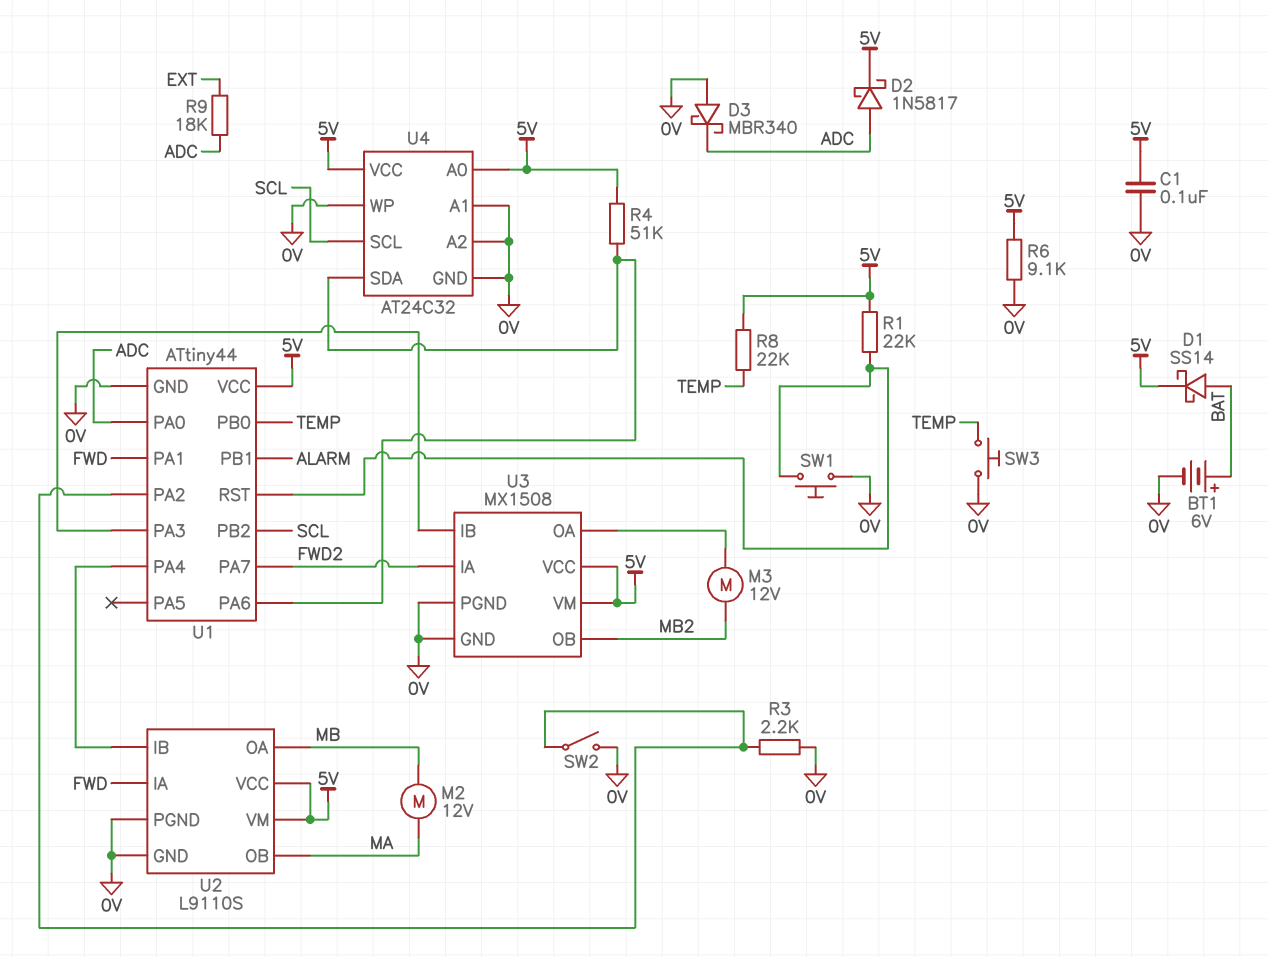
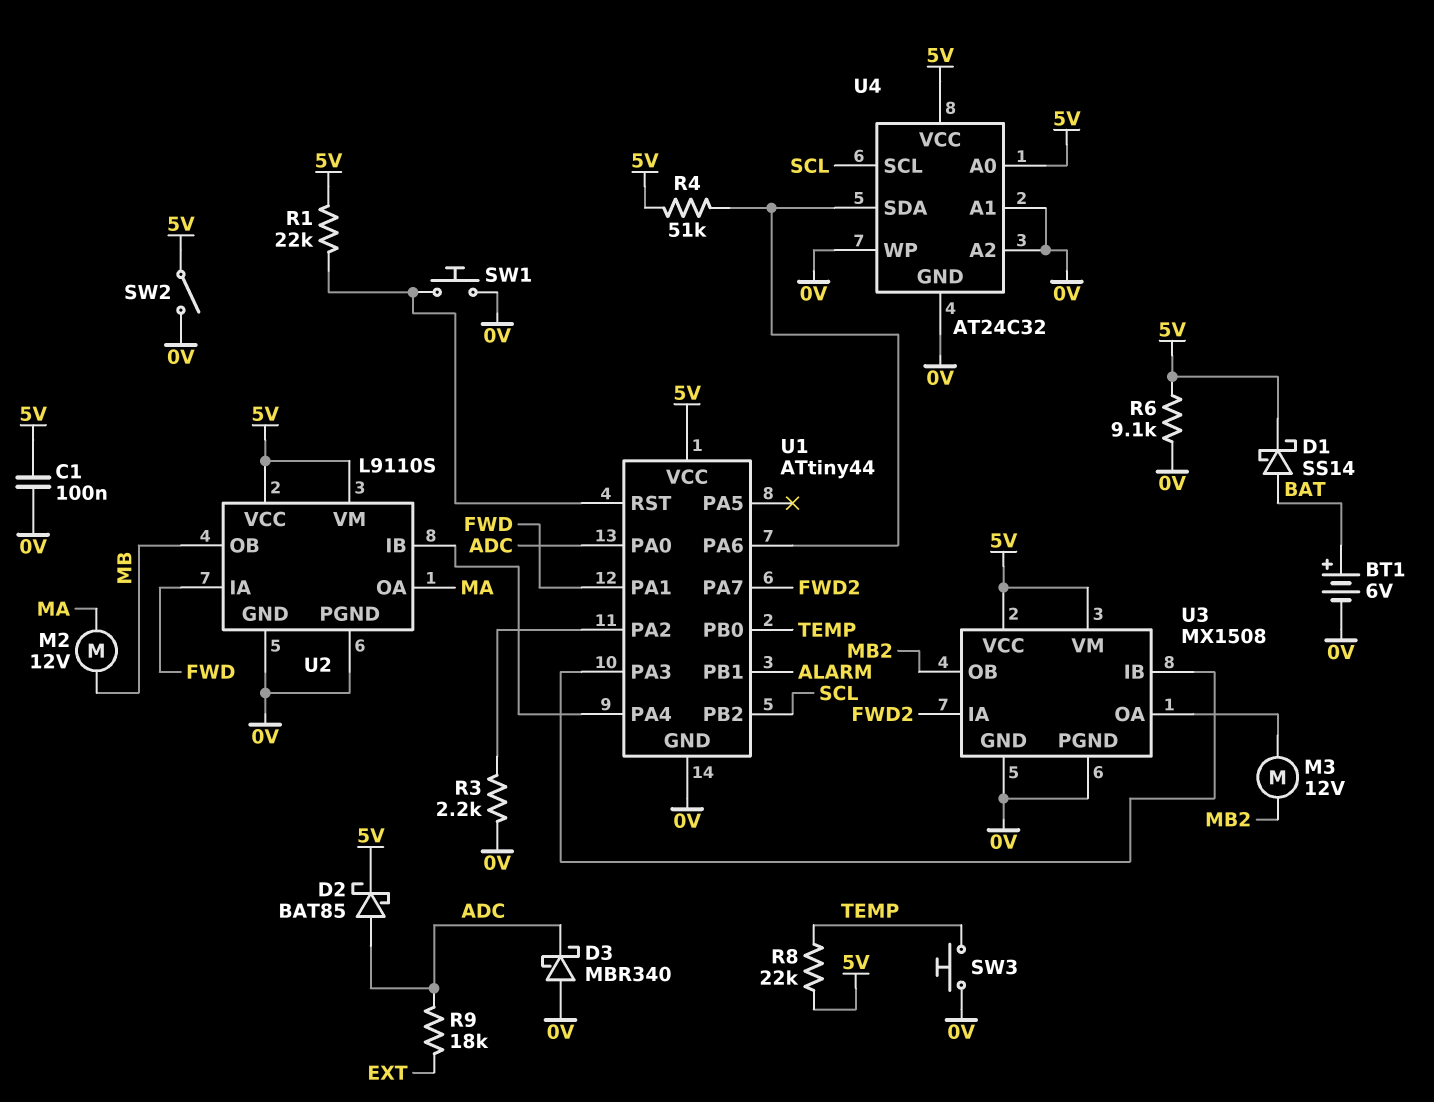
D2: schottky 1N5817 (A ADC, K 5V) -> schottky BAT85 (A ADC, K 5V)
SW2: switch (0V, U1/PA2) -> switch (0V, 5V)
U2 pin OA: MB -> MA
U2 pin OB: MA -> MB

